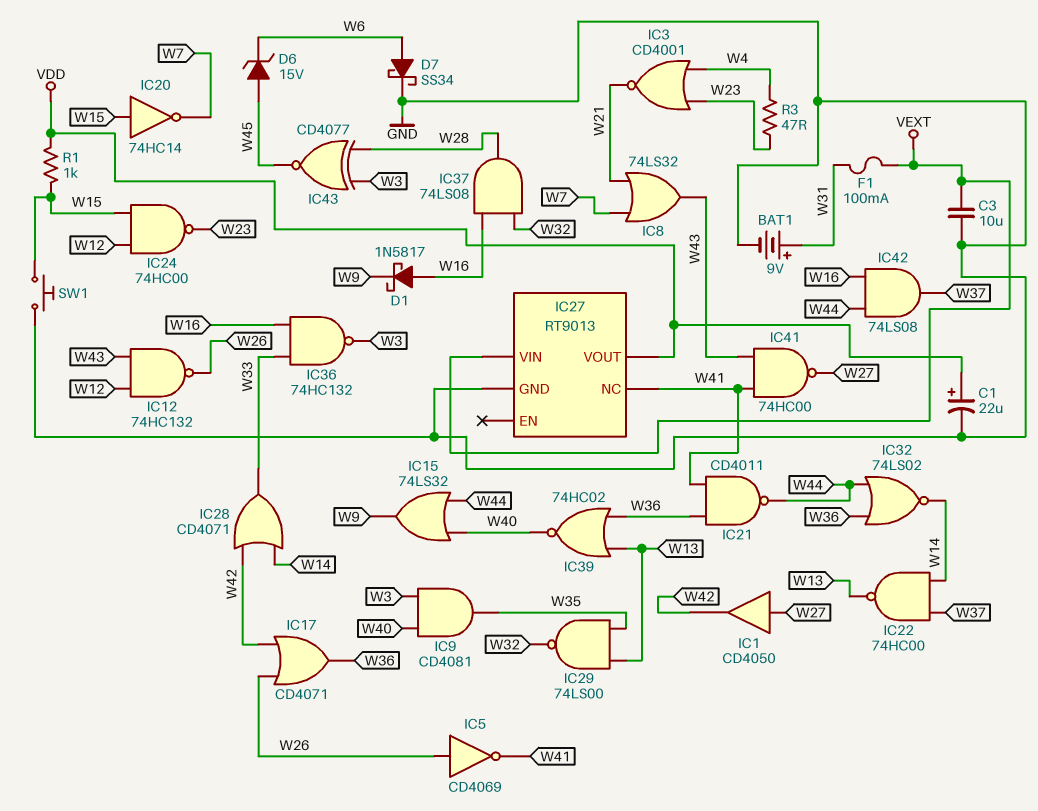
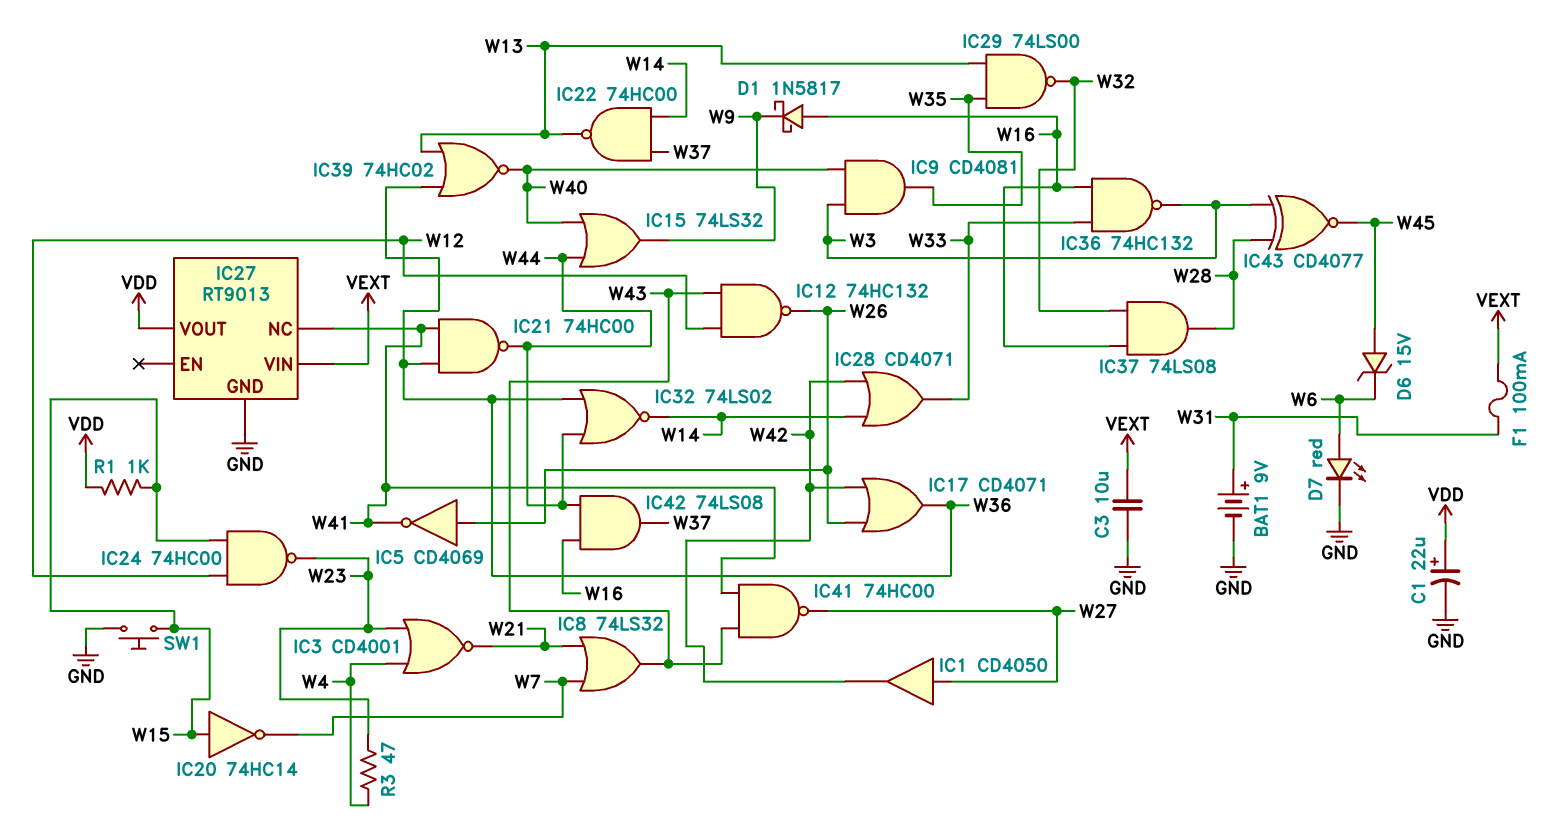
D7: schottky SS34 (A W6, K GND) -> LED red (A W6, K GND)
IC21: NAND CD4011 (in W36, in W41, out W44) -> NAND 74HC00 (in W36, in W41, out W44)

